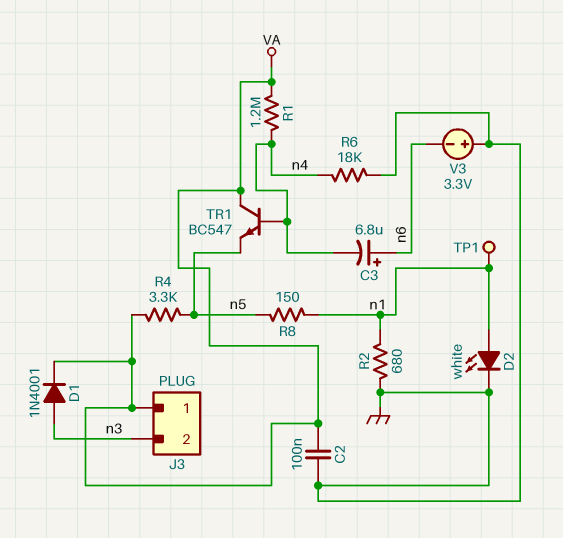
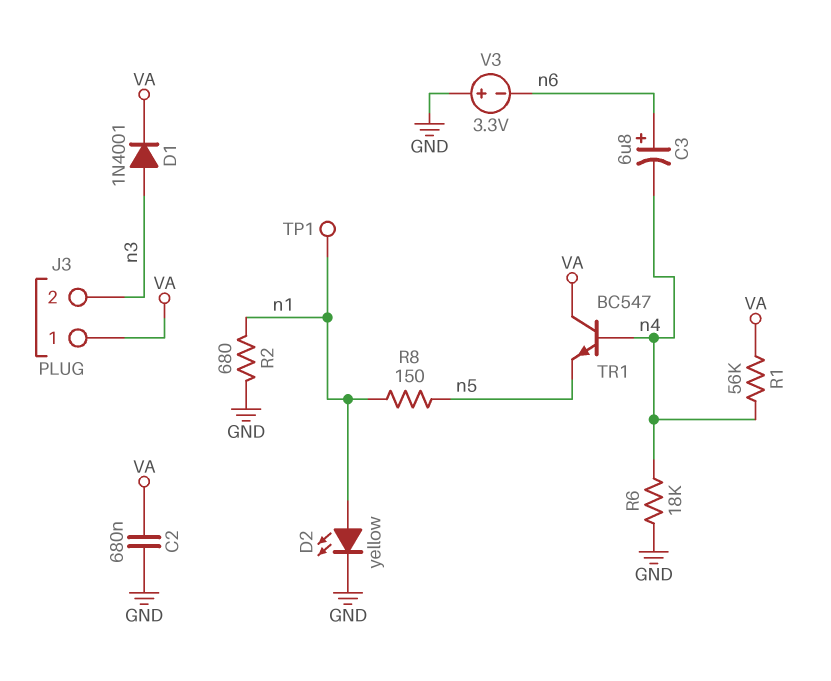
C2: 100nF (GND, VA) -> 680nF (GND, VA)
D2: LED white (A n1, K GND) -> LED yellow (A n1, K GND)
R1: 1.2M (VA, n4) -> 56k (VA, n4)
R4: 3.3k (VA, n5) -> none

